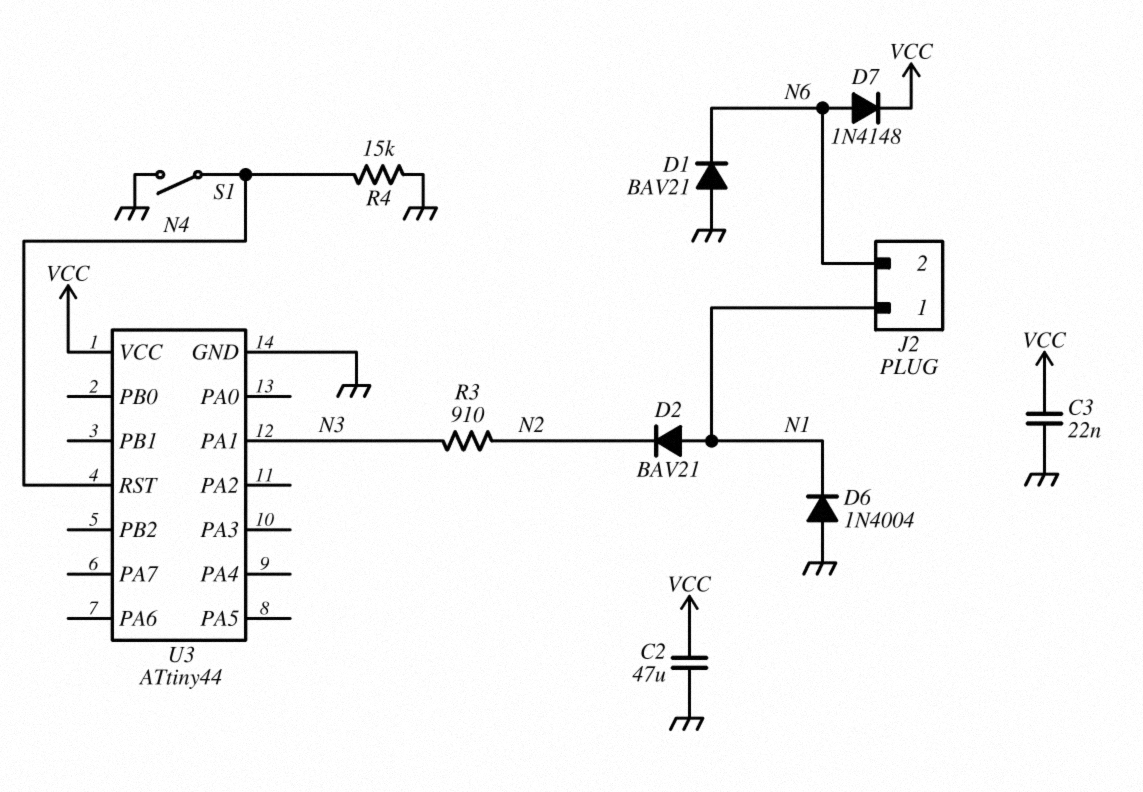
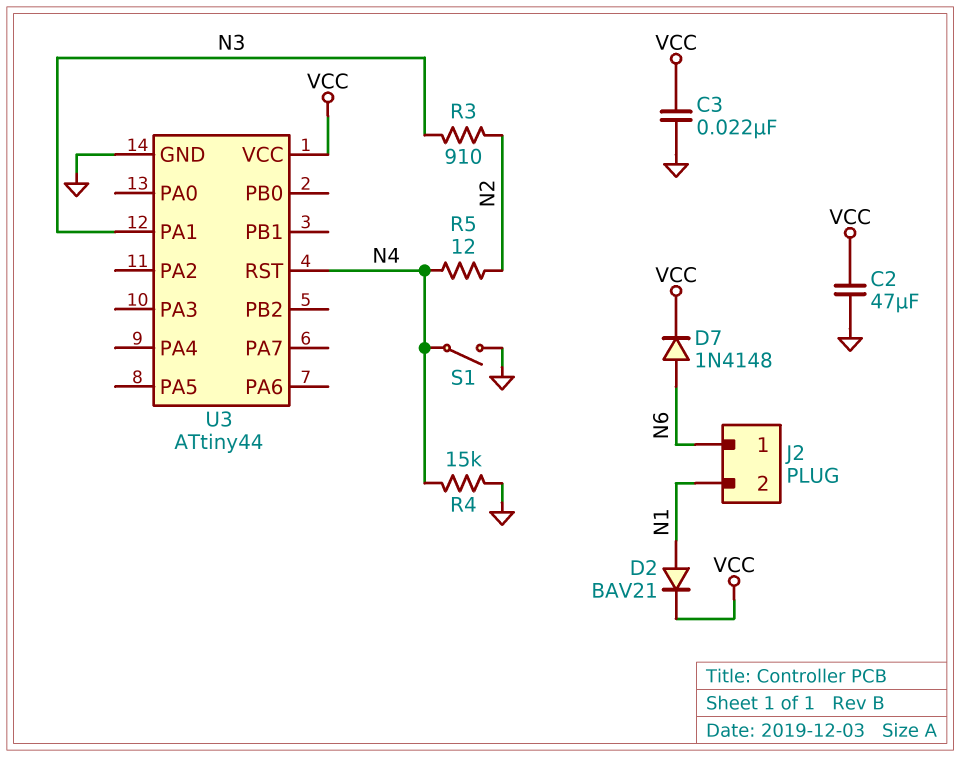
D1: diode BAV21 (A GND, K N6) -> none
D2: diode BAV21 (A N1, K N2) -> diode BAV21 (A N1, K VCC)
D6: diode 1N4004 (A GND, K N1) -> none
J2 pin 1: N1 -> N6
J2 pin 2: N6 -> N1
R5: none -> 12 (N2, N4)

